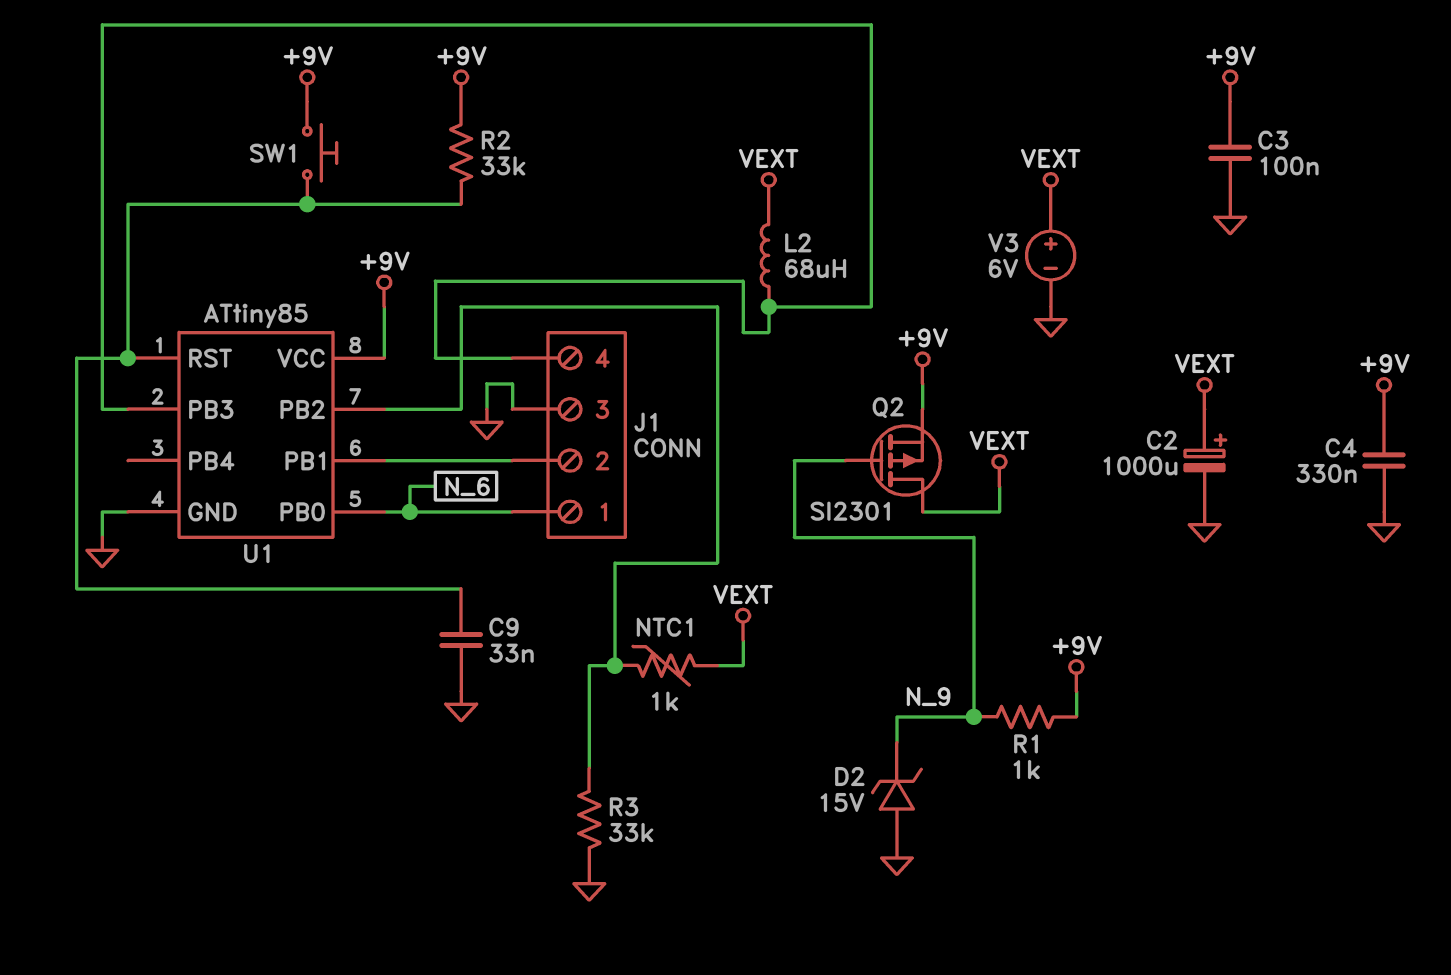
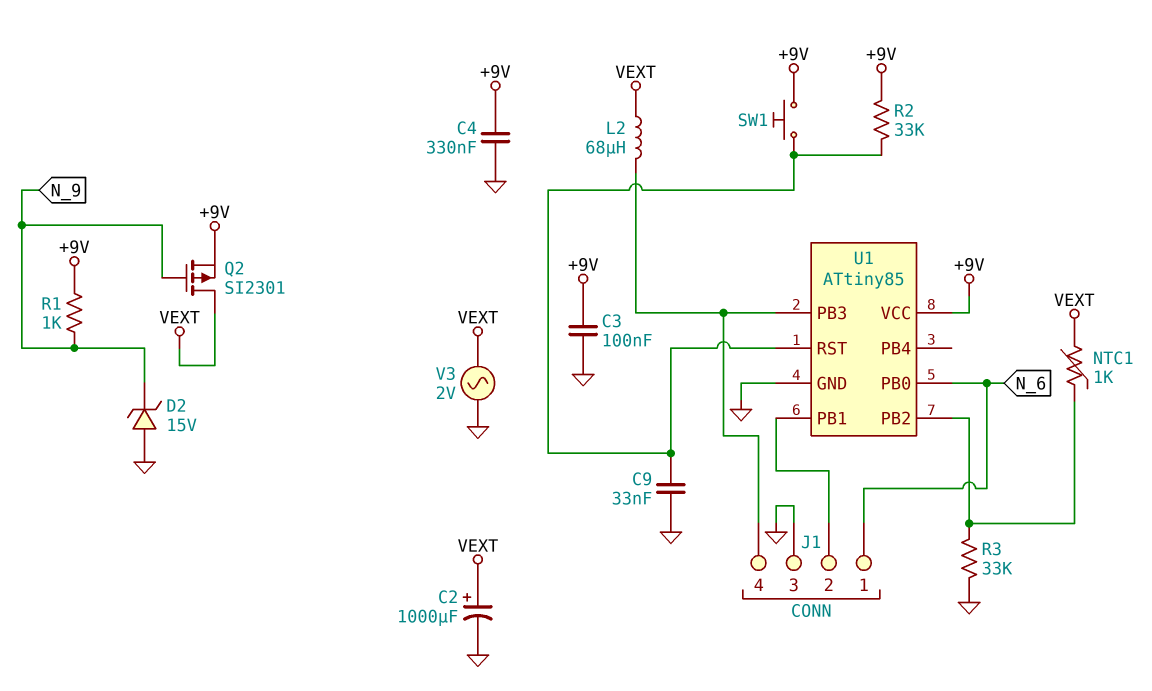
V3: 6V (plus VEXT, minus GND) -> AC 2V (GND, VEXT)

